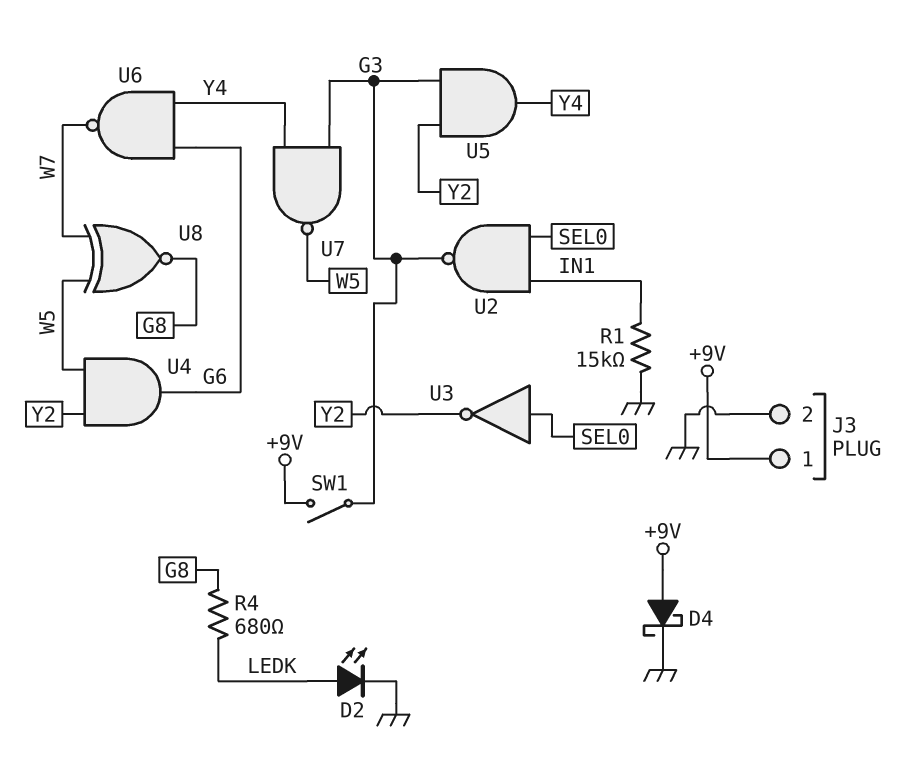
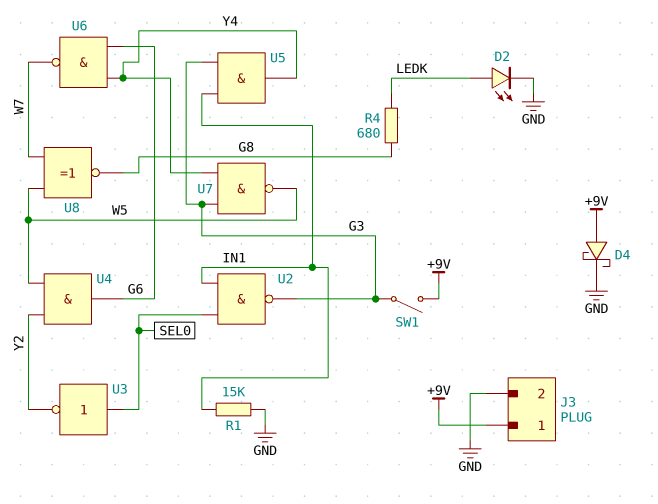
U5: AND (in G3, in Y2, out Y4) -> AND (in G3, in IN1, out Y4)

